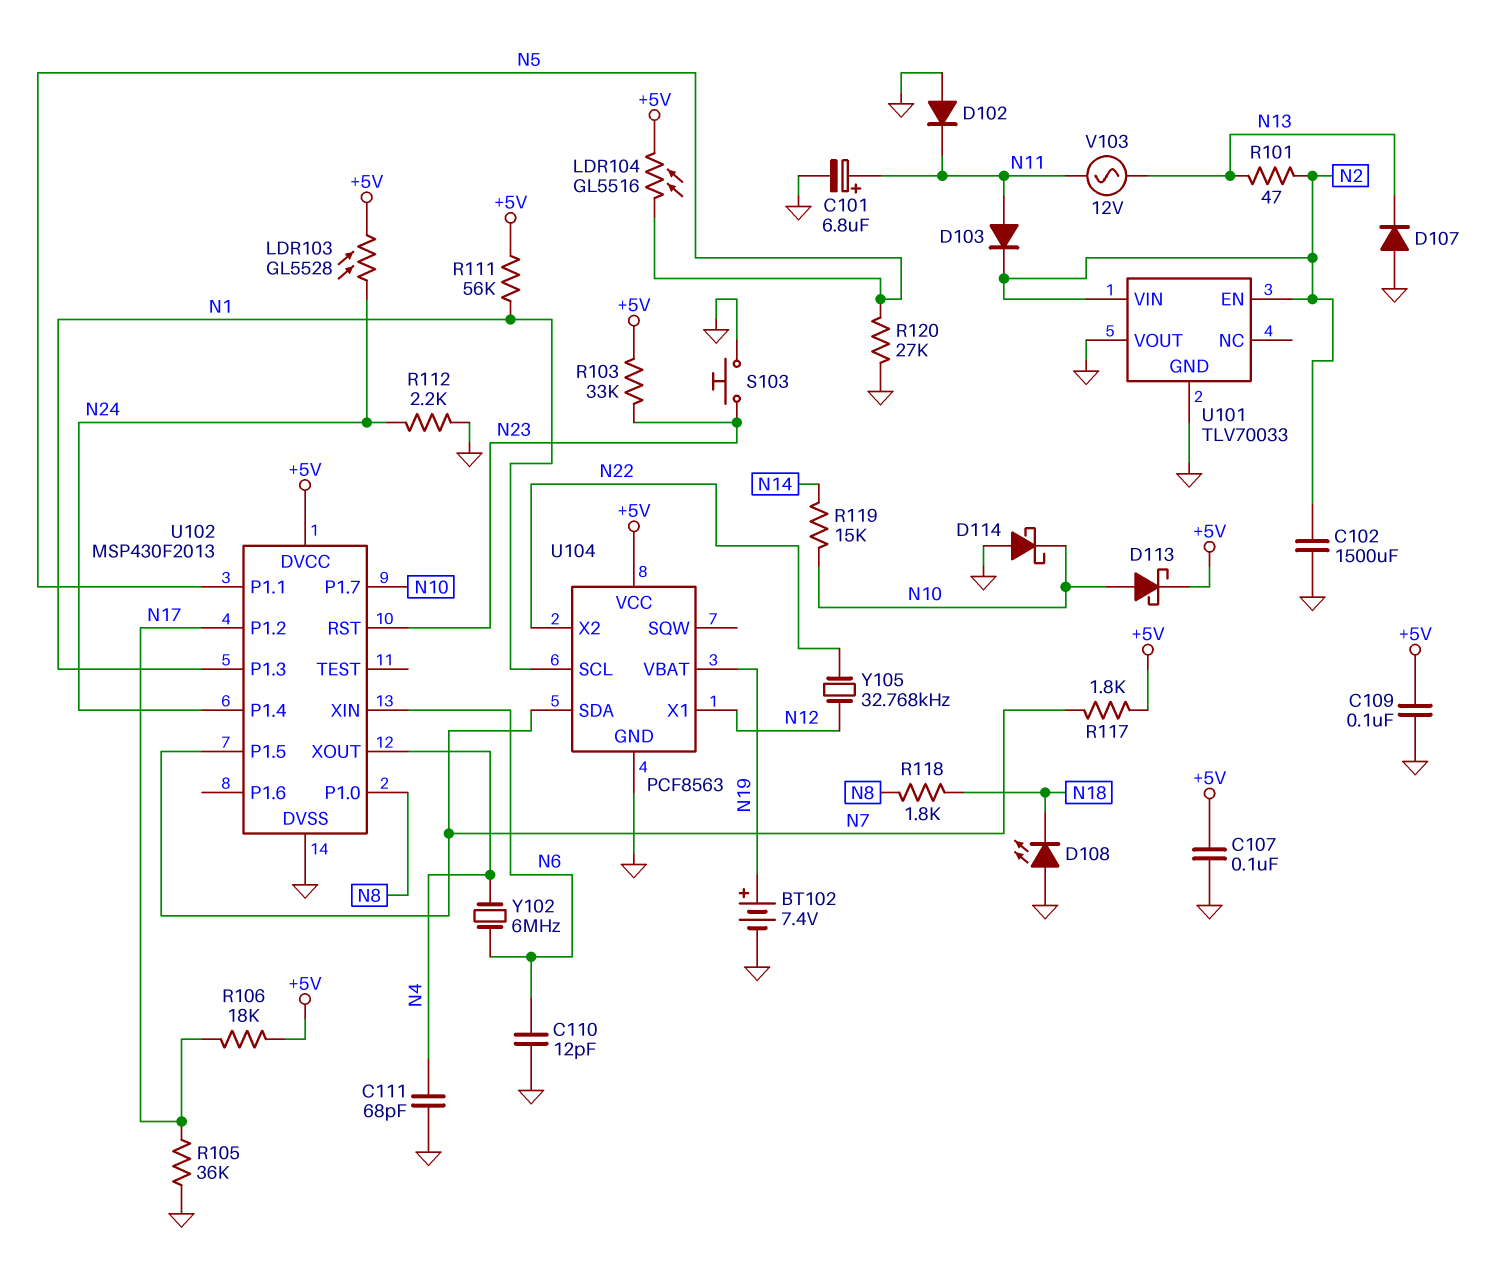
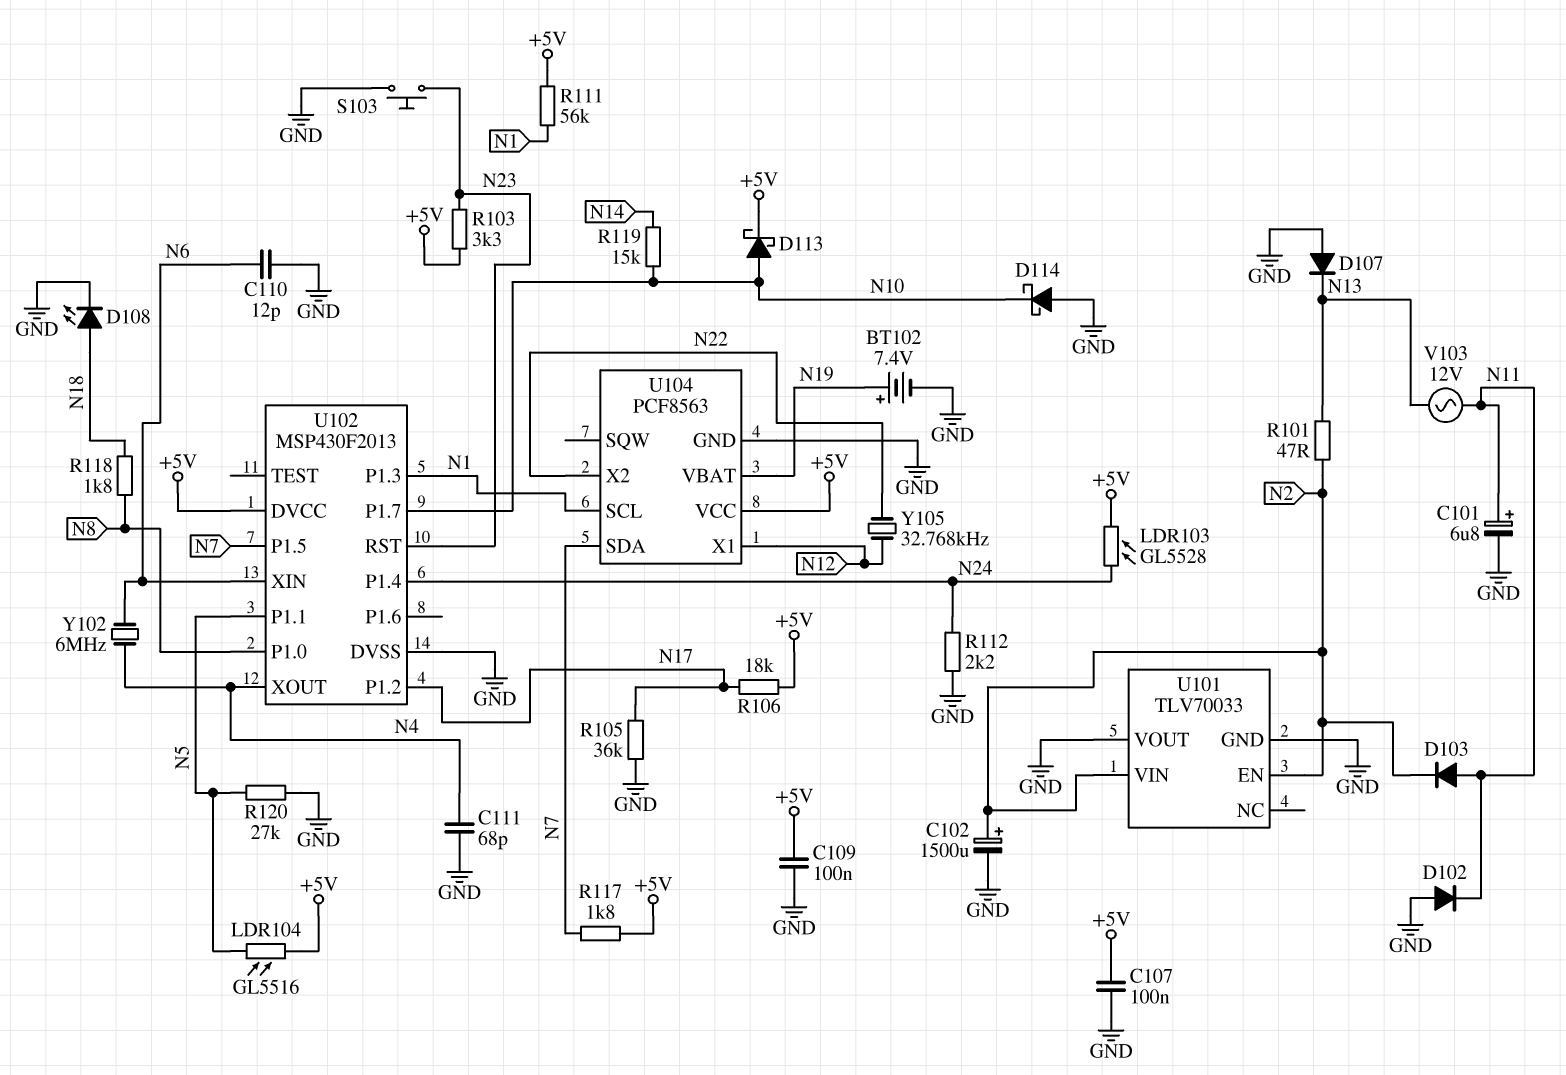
C102: 1500uF (GND, N2) -> 1500uF (plus N2, minus GND)
D108: LED (A GND, K N18) -> LED (A N18, K GND)
R103: 33k (+5V, N23) -> 3.3k (+5V, N23)

